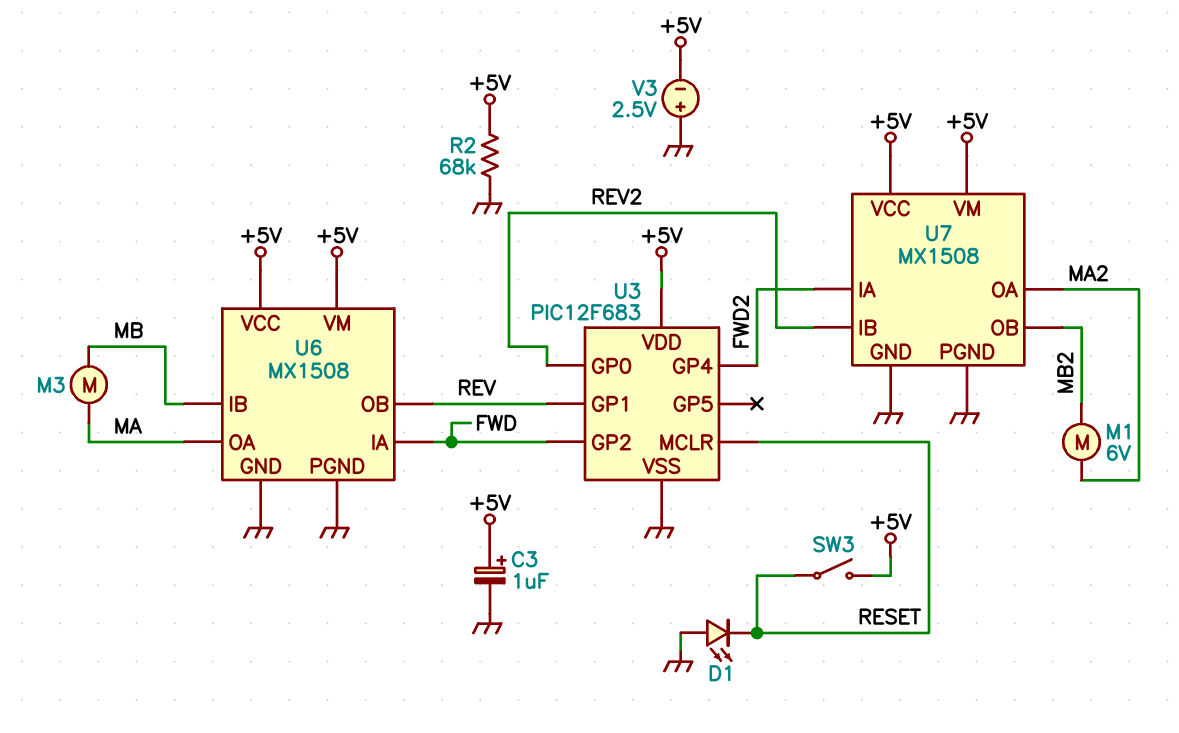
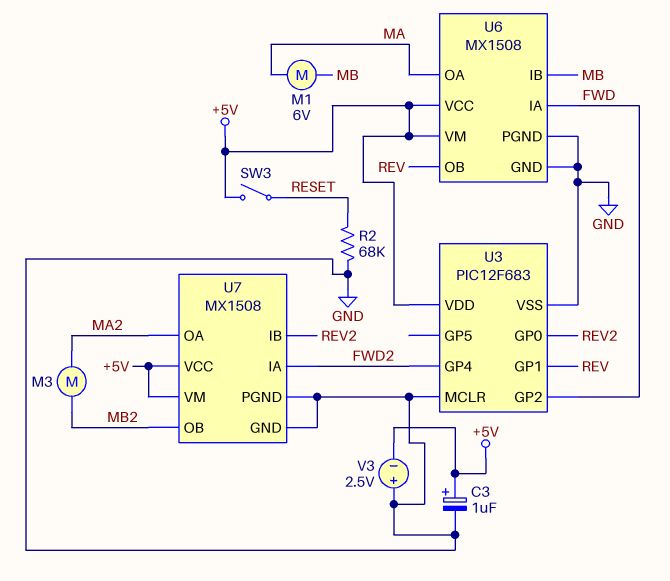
D1: LED (A GND, K RESET) -> none
M1: motor 6V (MA2, MB2) -> motor 6V (MA, MB)
M3: motor (MA, MB) -> motor (MA2, MB2)
R2: 68k (+5V, GND) -> 68k (GND, RESET)
U3 pin MCLR: RESET -> GND

